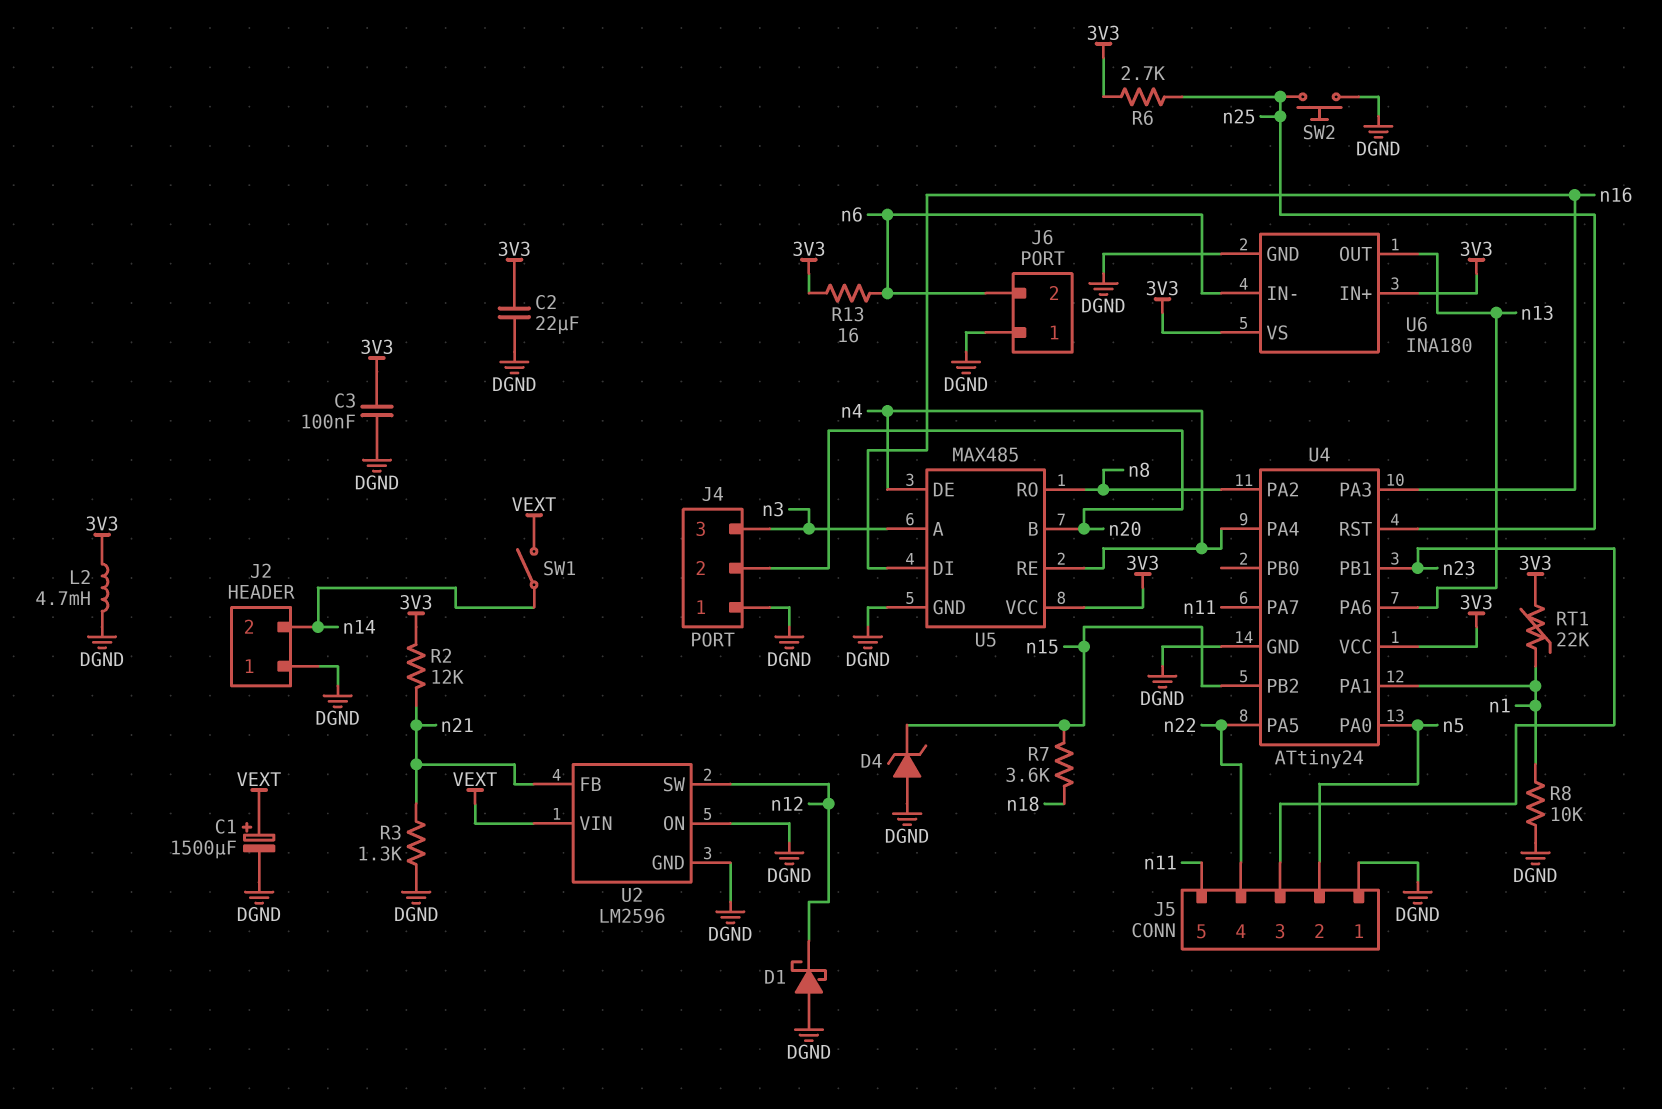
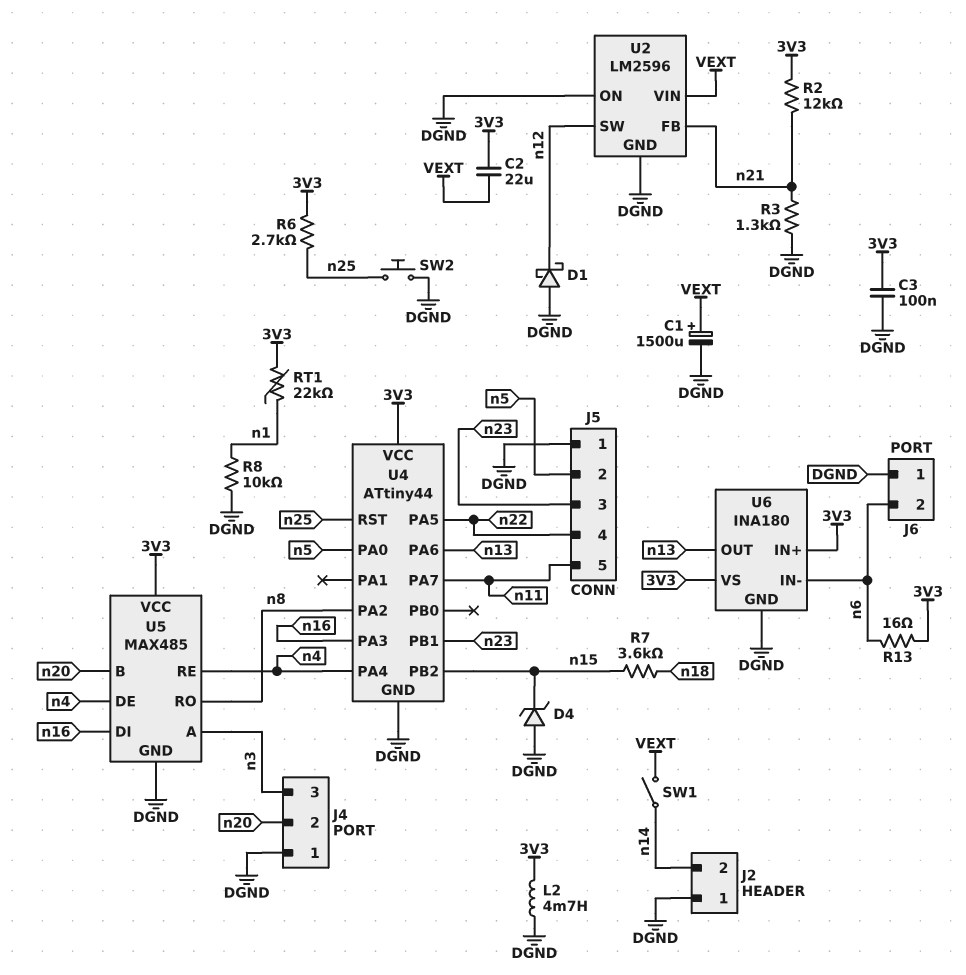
C2: 22uF (3V3, DGND) -> 22uF (3V3, VEXT)
U4: ATtiny24 -> ATtiny44
U4 pin PA1: n1 -> none

